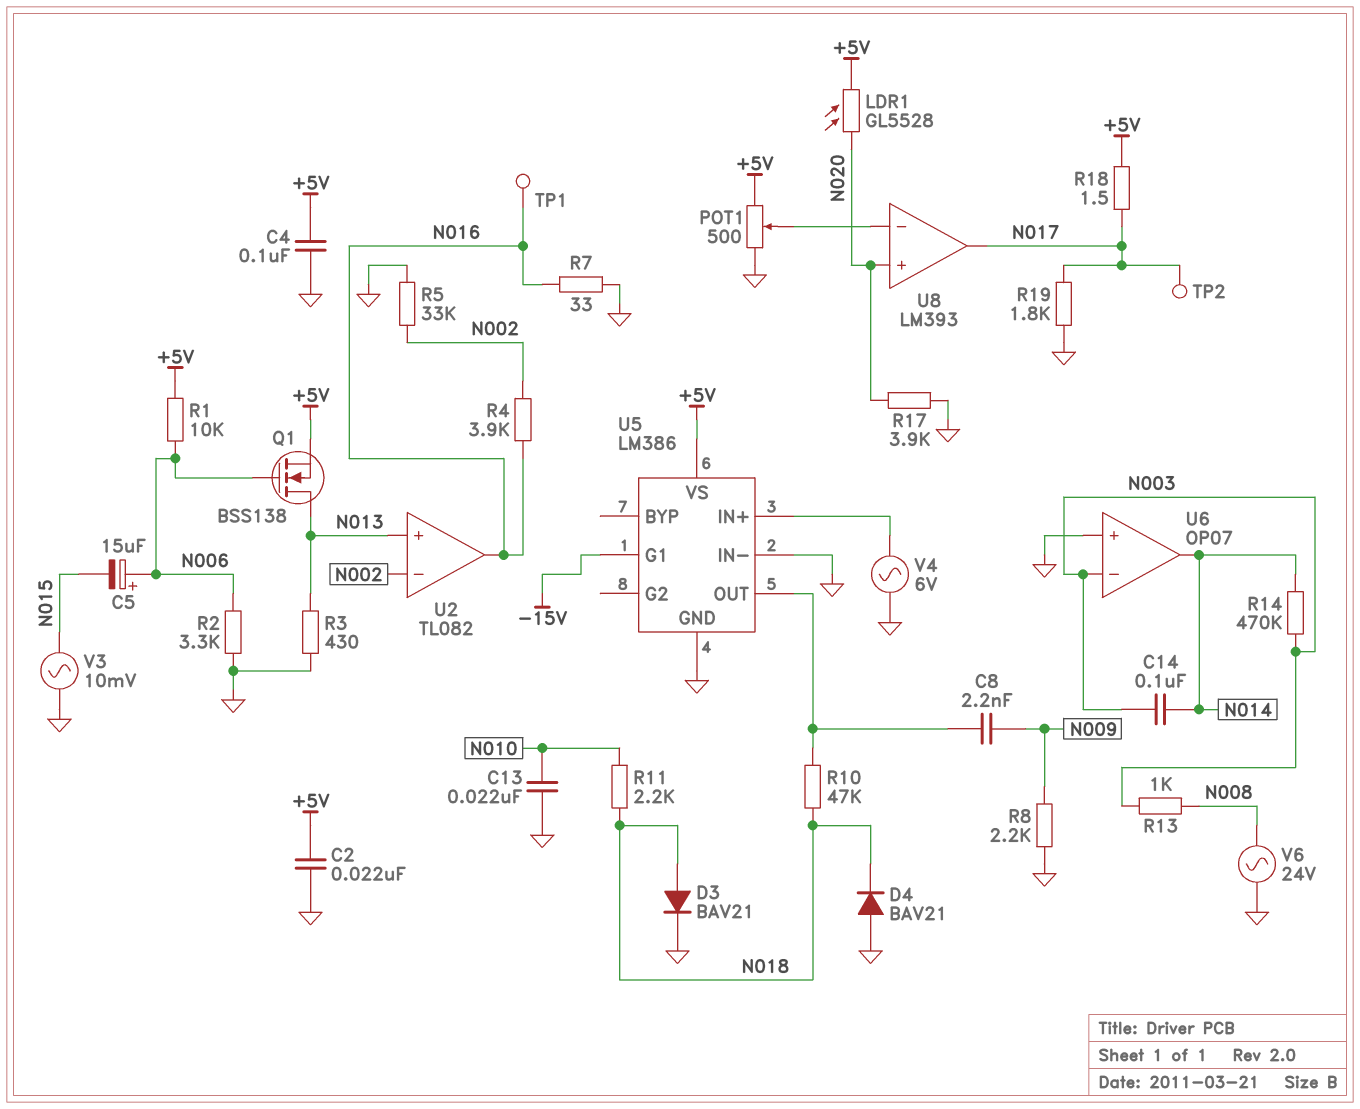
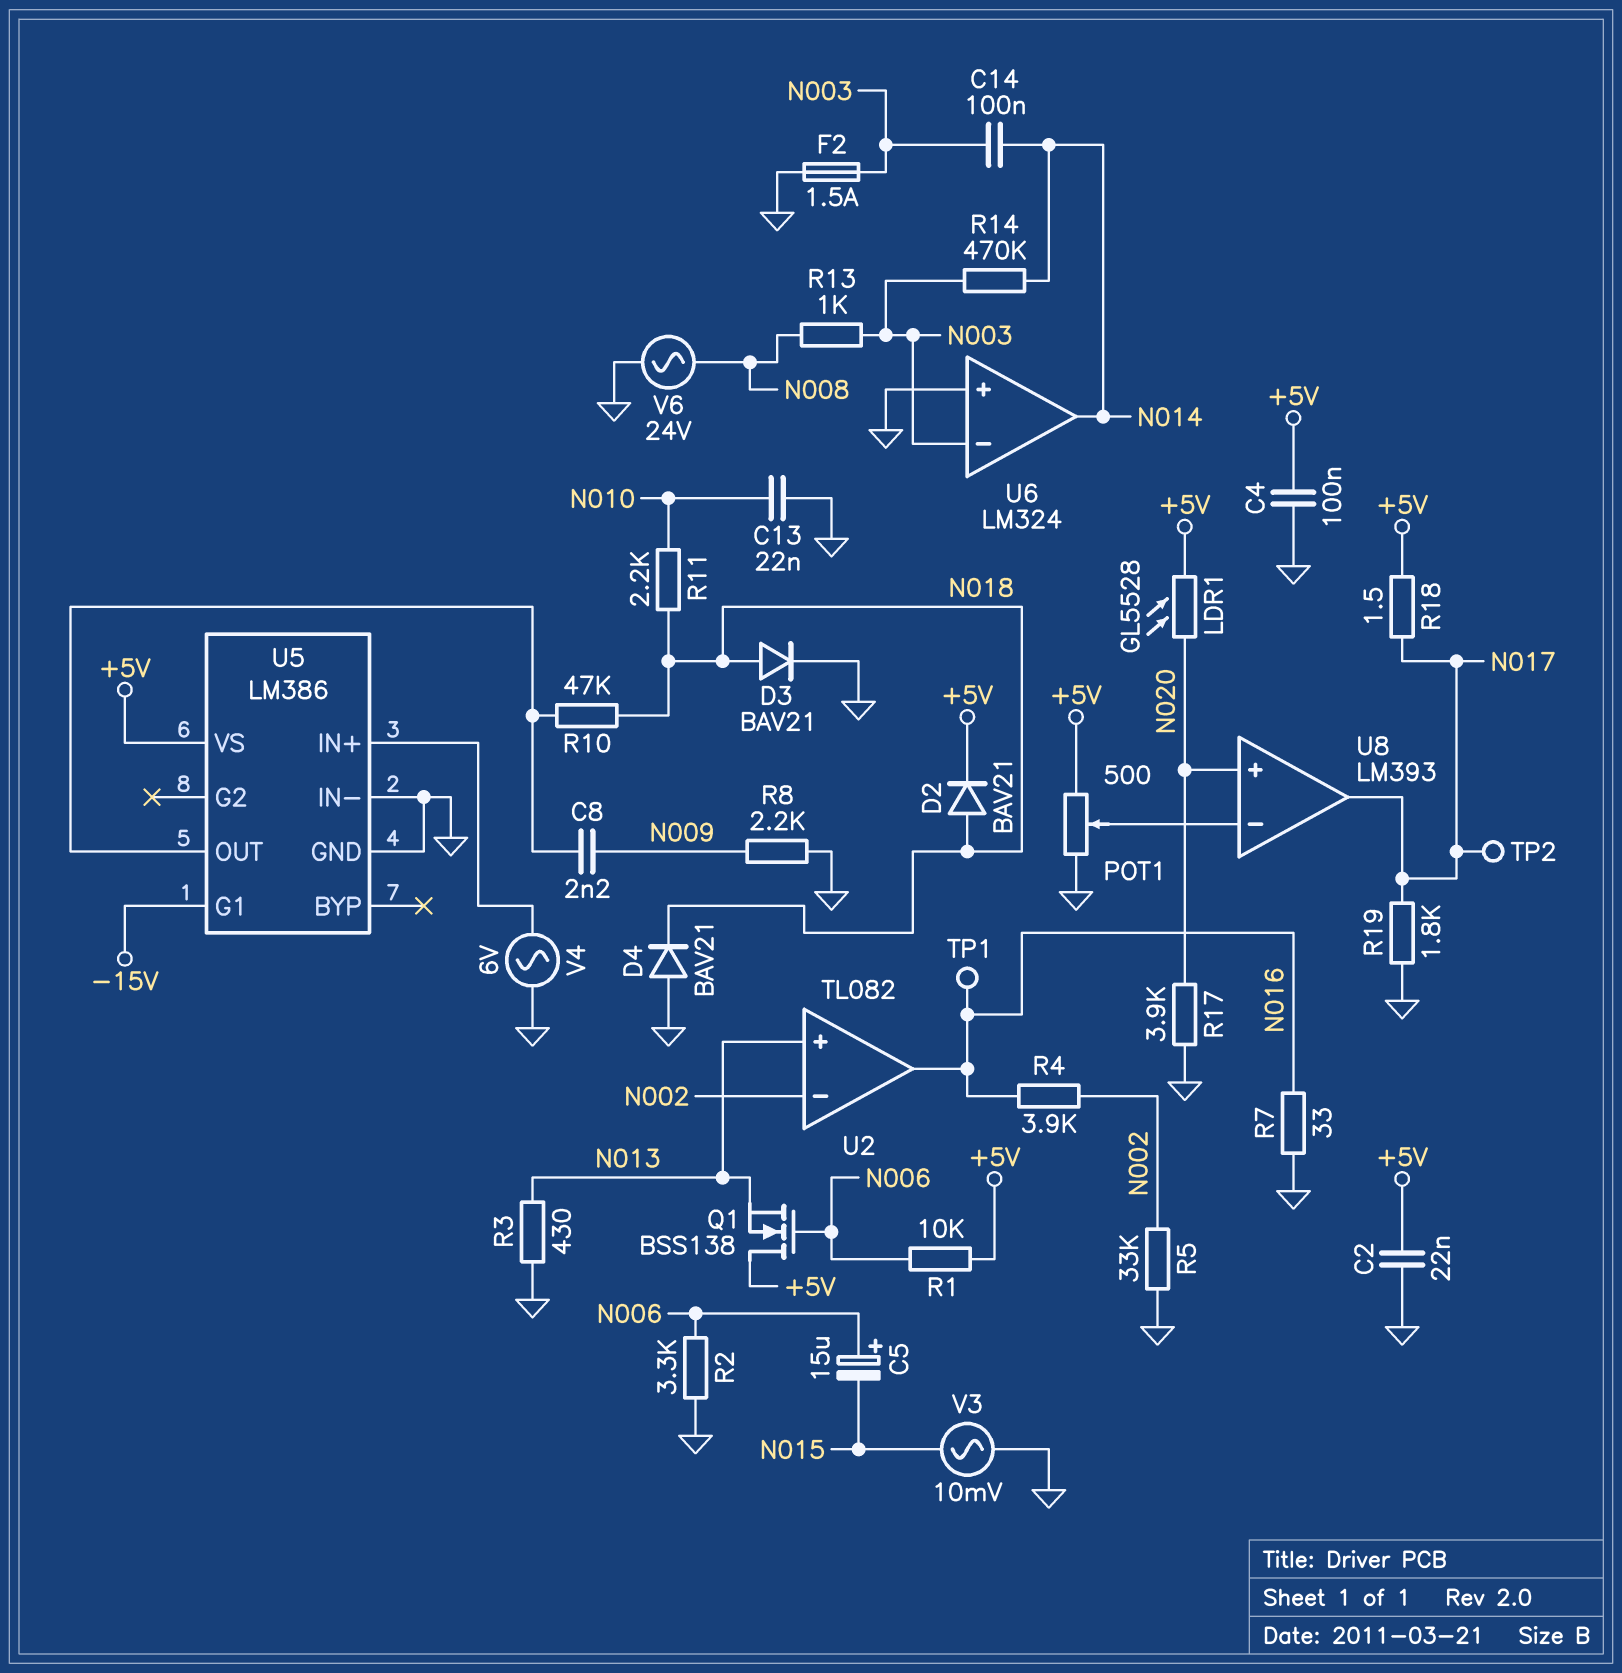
D2: none -> diode BAV21 (A N018, K +5V)
F2: none -> 1.5A (GND, N003)
Q1: NMOS BSS138 (G N006, D N013, S +5V) -> NMOS BSS138 (G N006, D +5V, S N013)
U6: OP07 -> LM324

